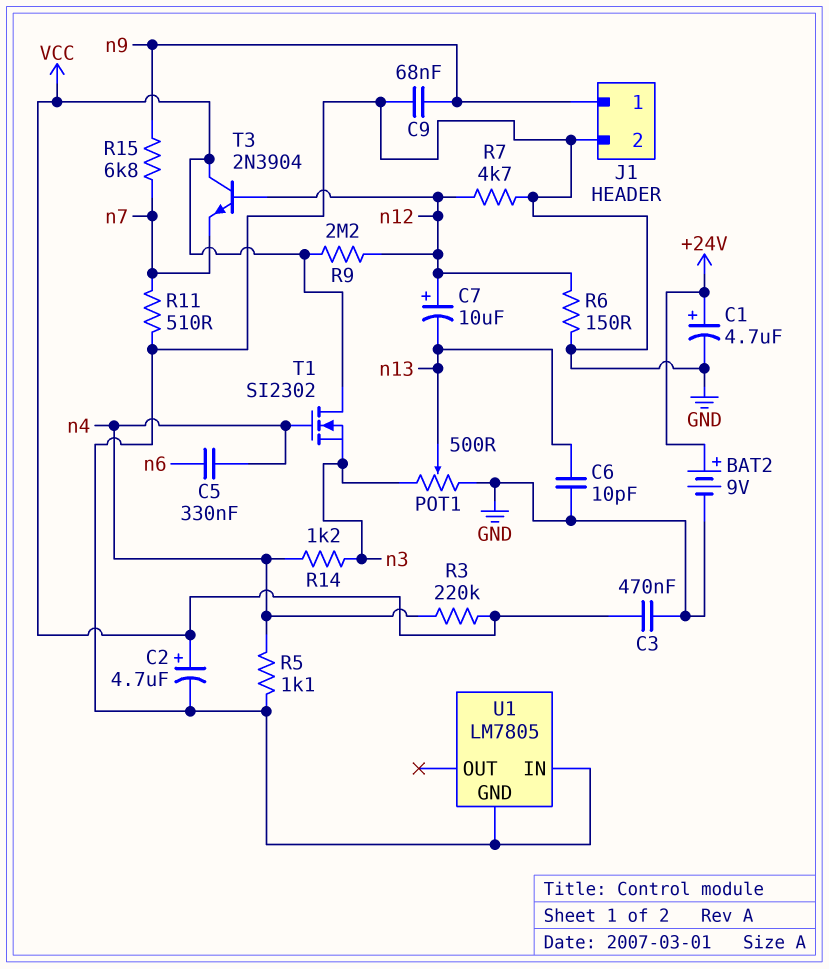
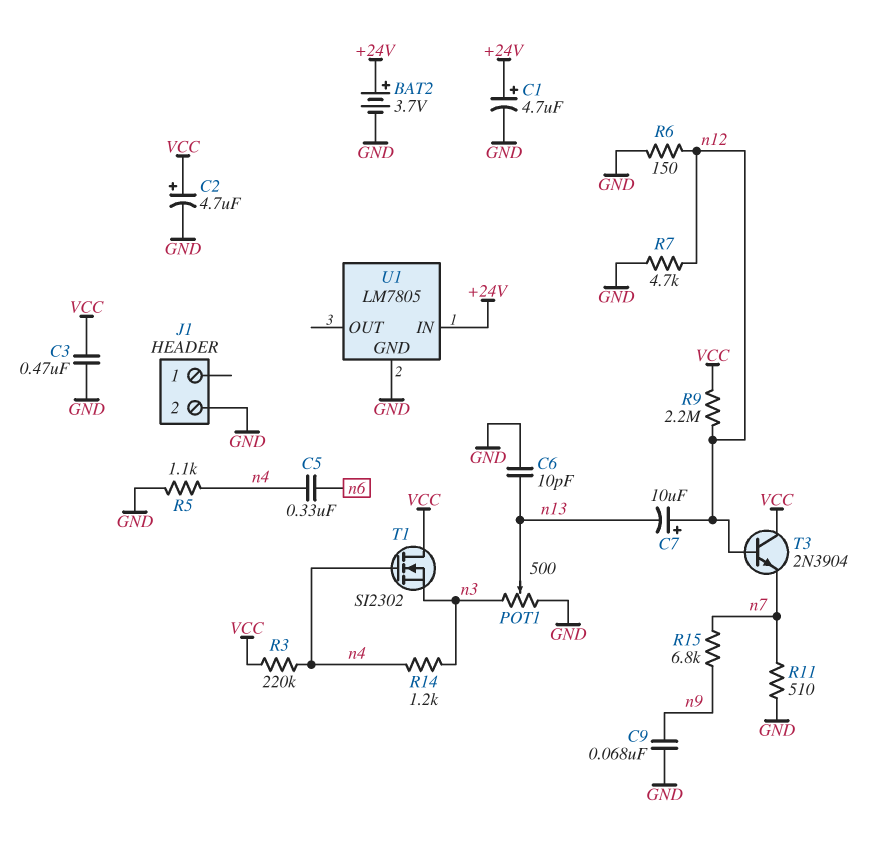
BAT2: 9V (plus +24V, minus GND) -> 3.7V (plus +24V, minus GND)
J1 pin 1: n9 -> none
U1 pin IN: GND -> +24V

